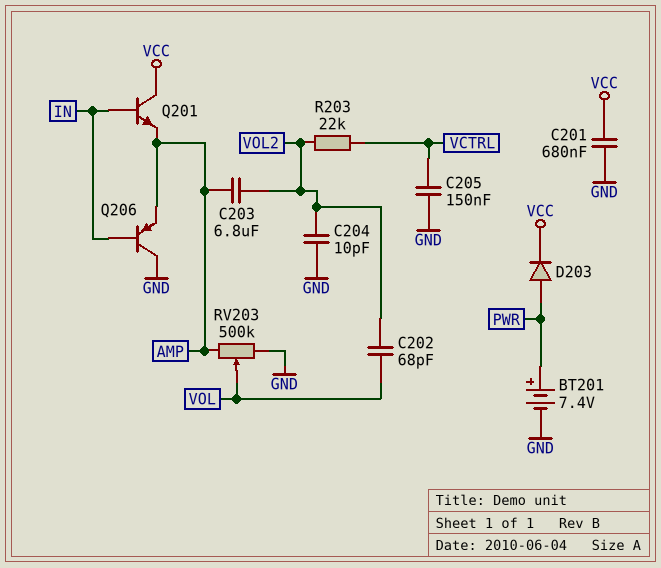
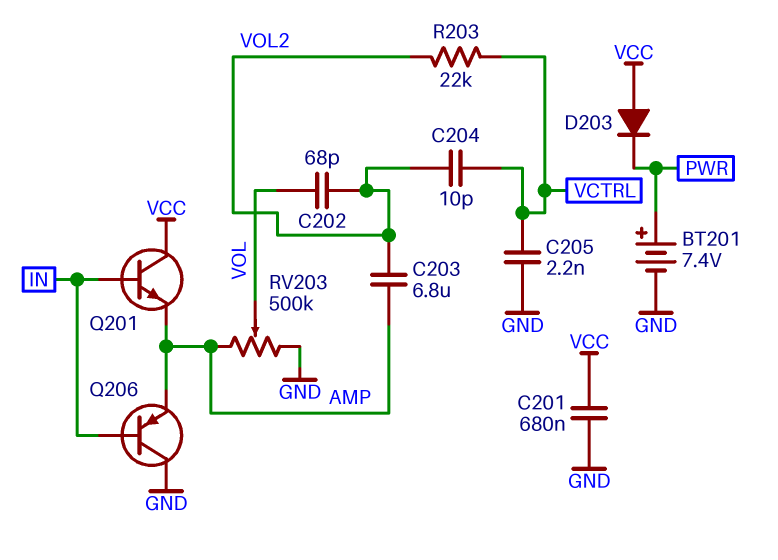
C204: 10pF (GND, VOL2) -> 10pF (VCTRL, VOL2)
C205: 150nF (GND, VCTRL) -> 2.2nF (GND, VCTRL)
D203: diode (A PWR, K VCC) -> diode (A VCC, K PWR)

